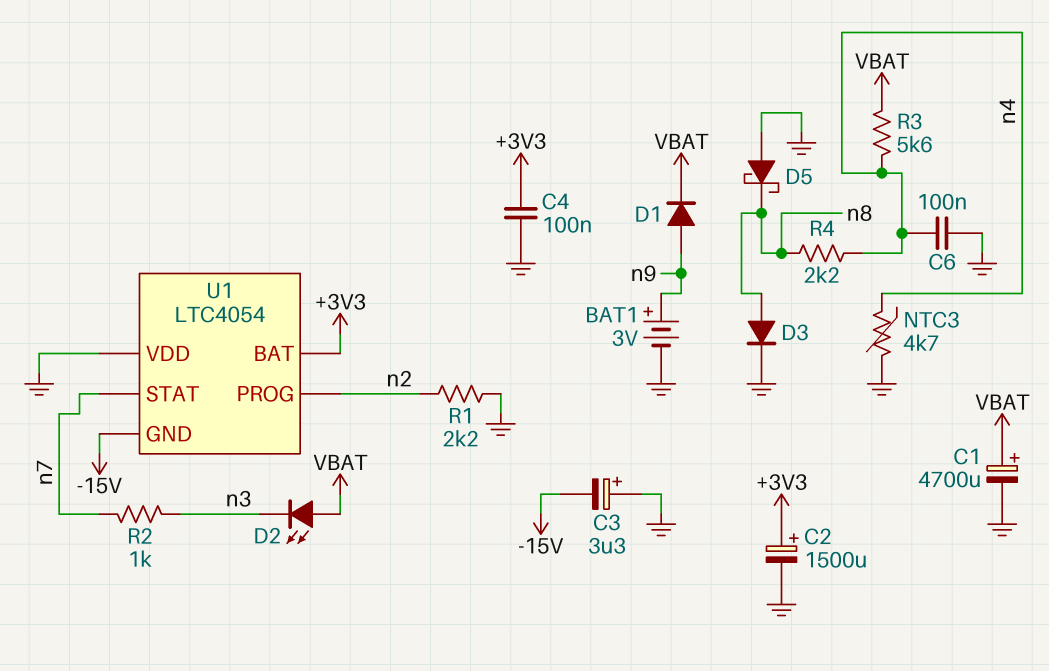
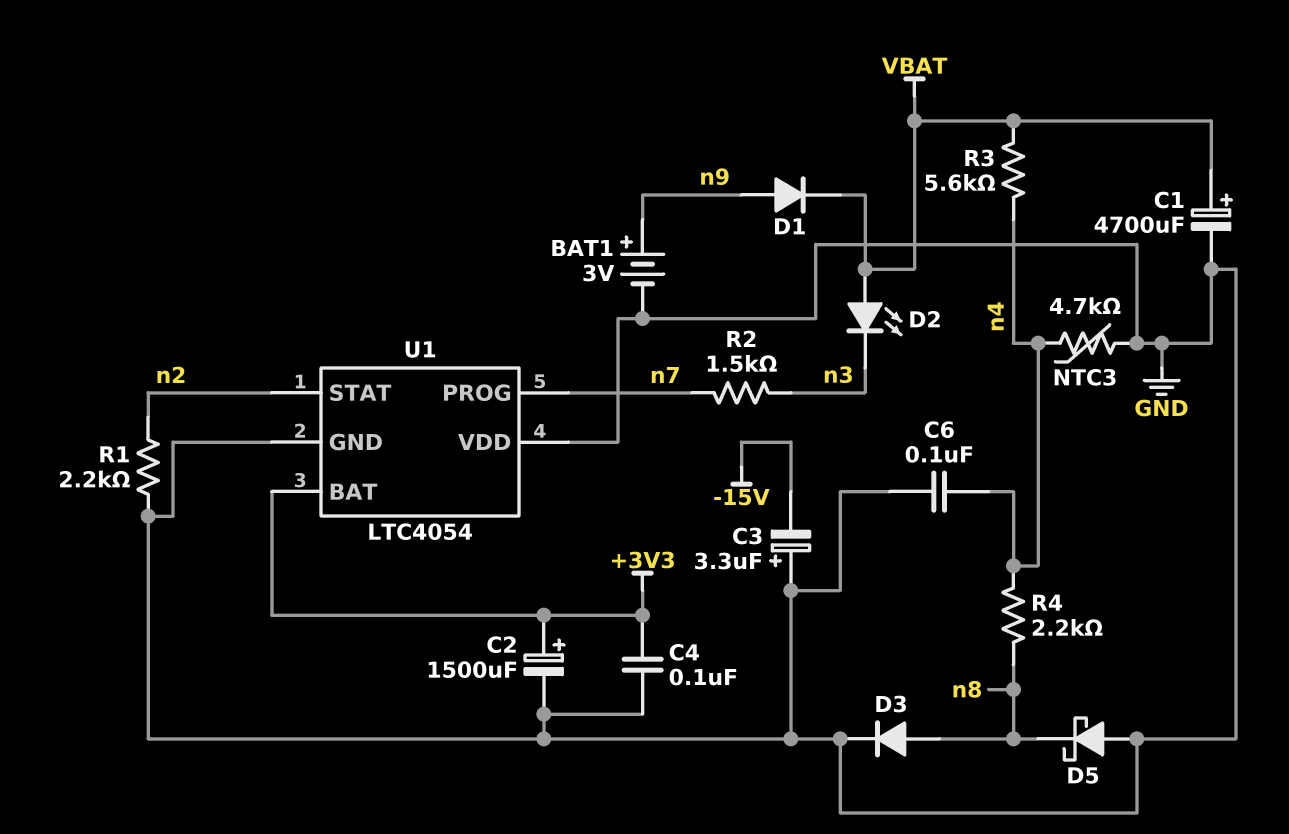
R2: 1k (n3, n7) -> 1.5k (n3, n7)
U1 pin GND: -15V -> GND
U1 pin PROG: n2 -> n7
U1 pin STAT: n7 -> n2

